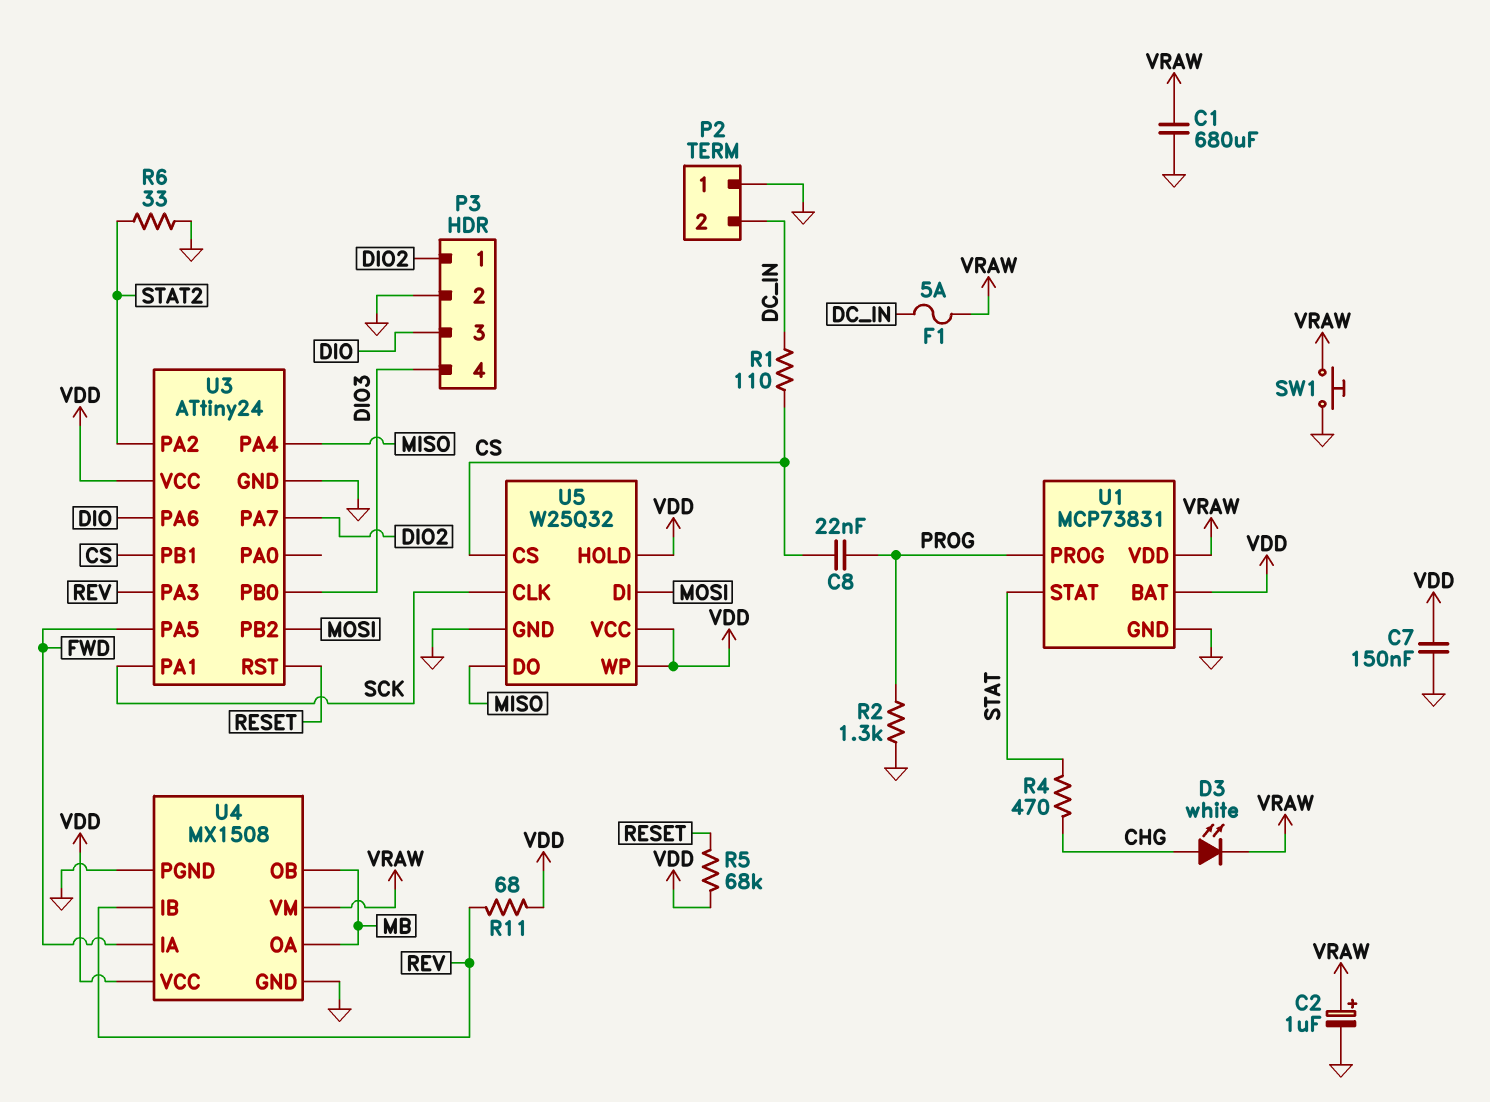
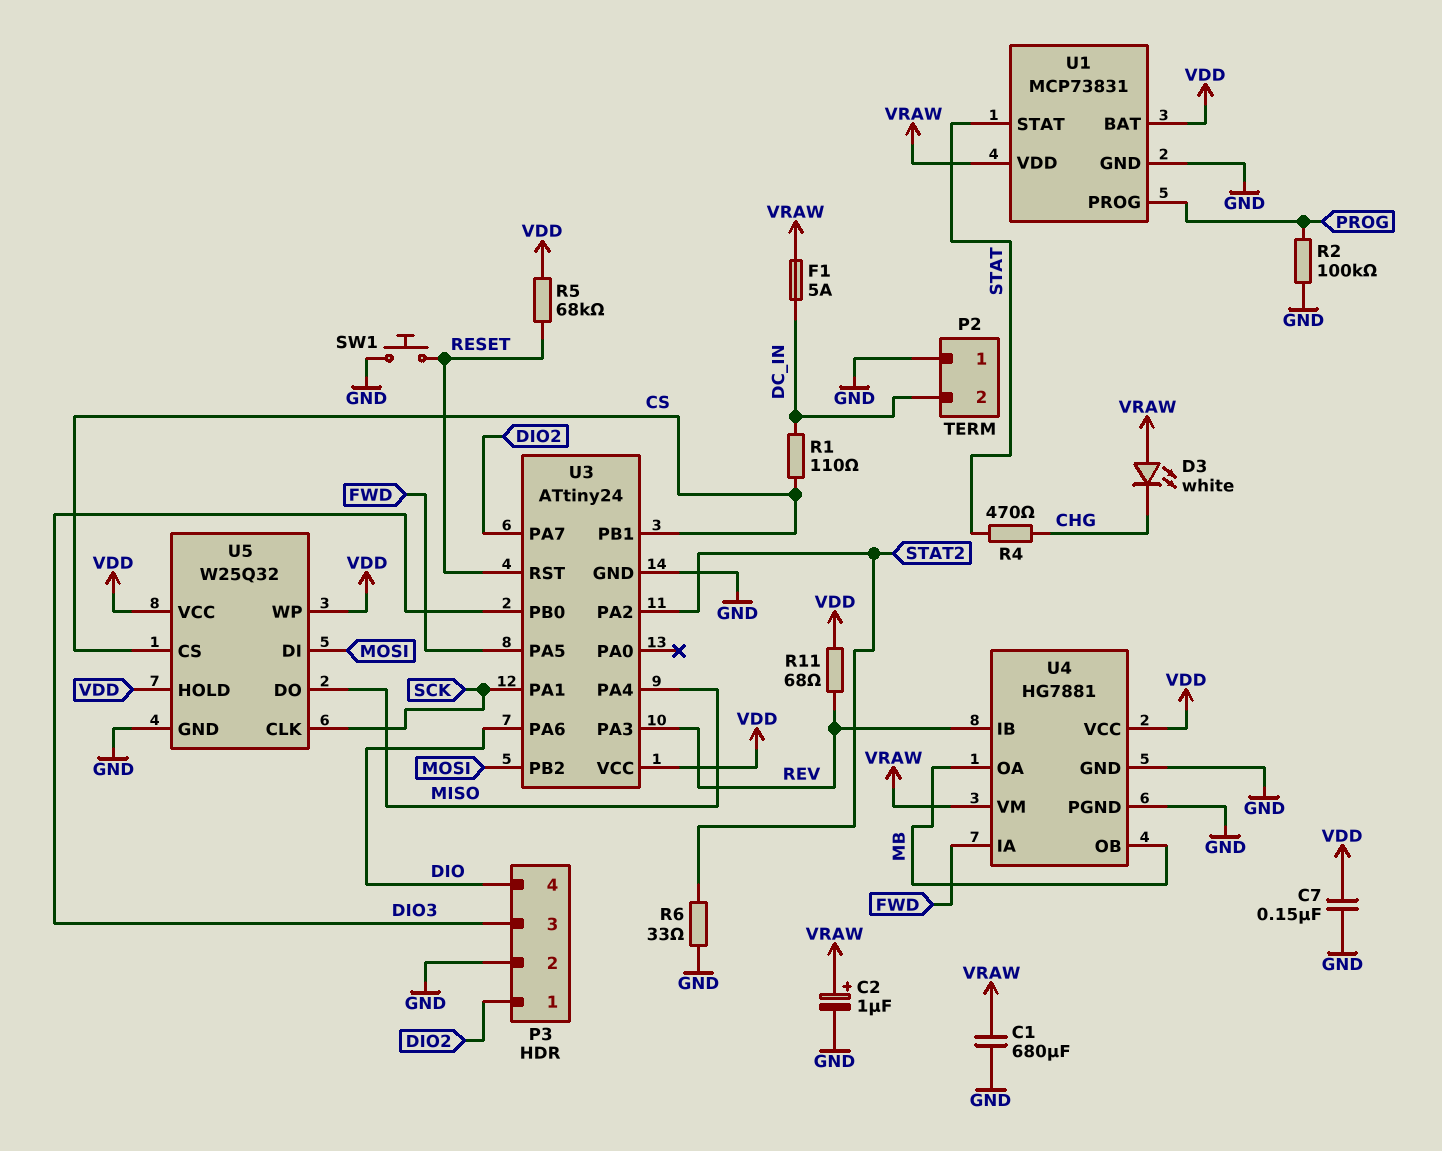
C8: 22nF (CS, PROG) -> none
D3: LED white (A CHG, K VRAW) -> LED white (A VRAW, K CHG)
P3 pin 3: DIO -> DIO3
P3 pin 4: DIO3 -> DIO
R2: 1.3k (GND, PROG) -> 100k (GND, PROG)
SW1: button (GND, VRAW) -> button (GND, RESET)
U4: MX1508 -> HG7881

